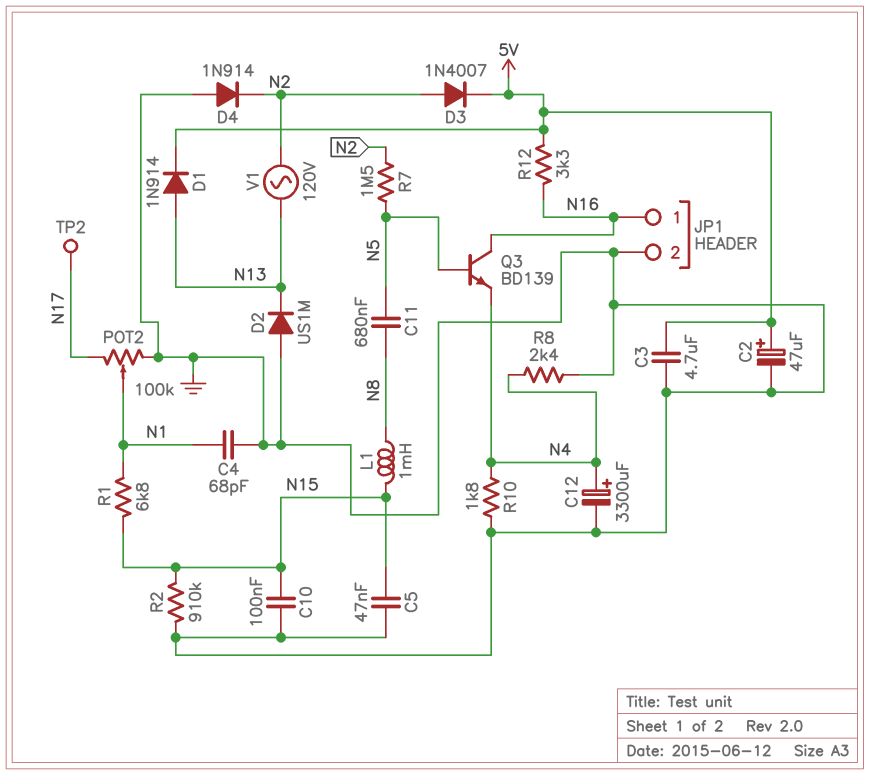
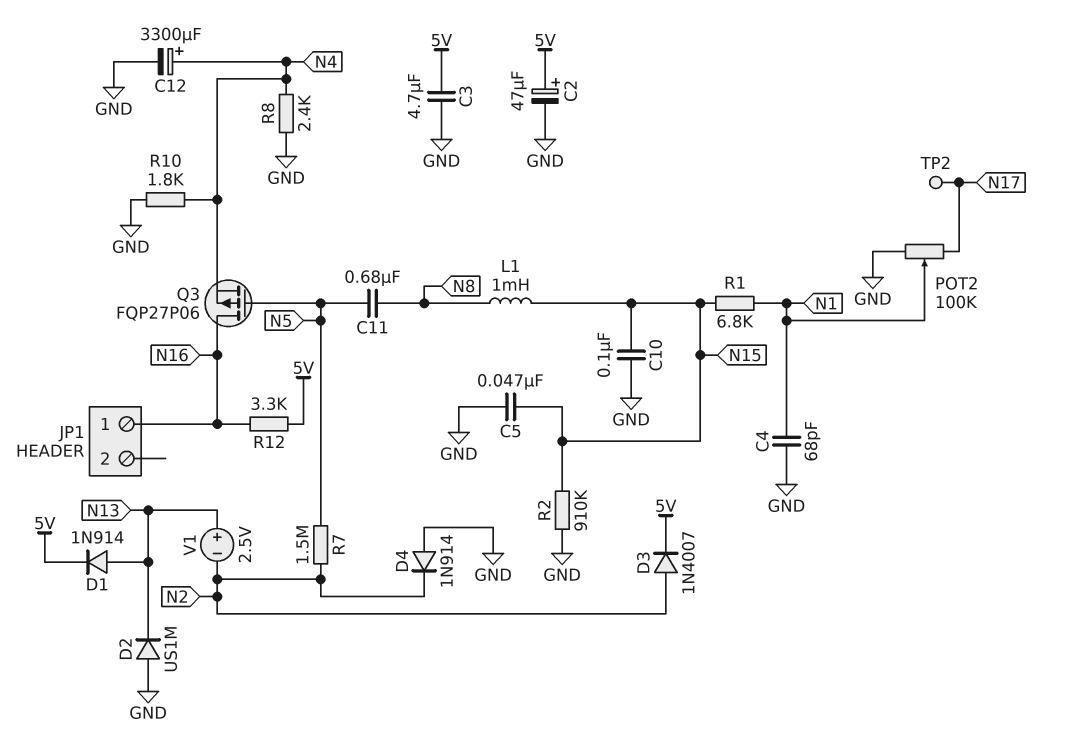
JP1 pin 2: GND -> none
Q3: NPN BD139 (B N5, C N16, E N4) -> PMOS FQP27P06 (G N5, D N16, S N4)
V1: AC 120V (N2, N13) -> 2.5V (plus N13, minus N2)

